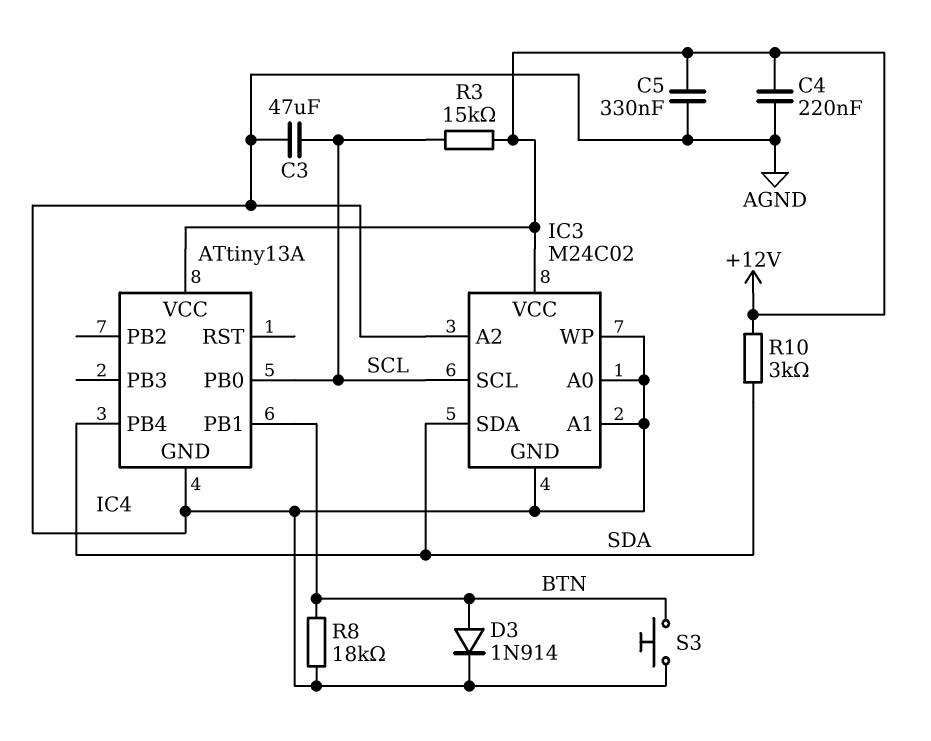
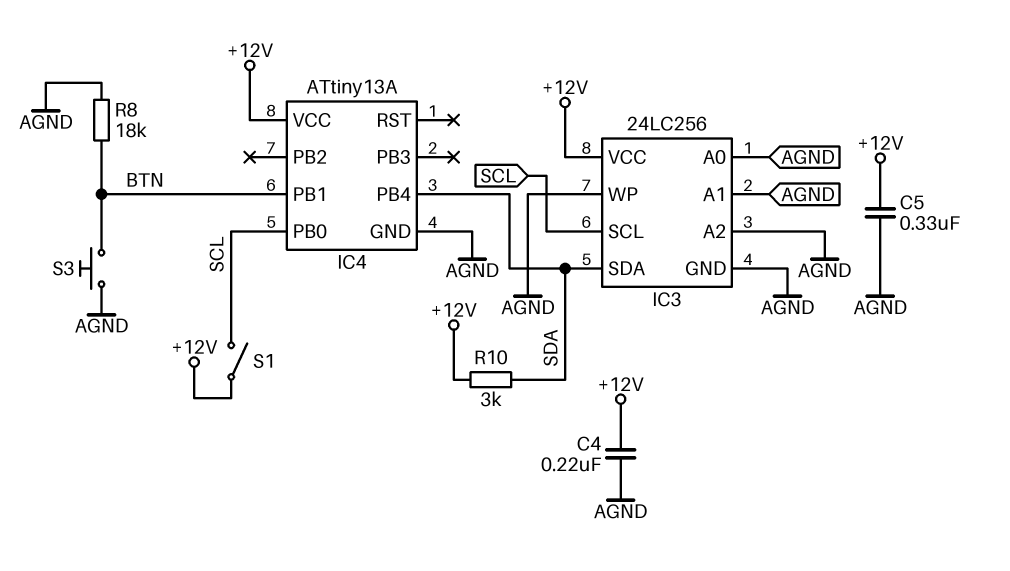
C3: 47uF (AGND, SCL) -> none
D3: diode 1N914 (A BTN, K AGND) -> none
IC3: M24C02 -> 24LC256
R3: 15k (+12V, SCL) -> none
S1: none -> switch (+12V, SCL)

